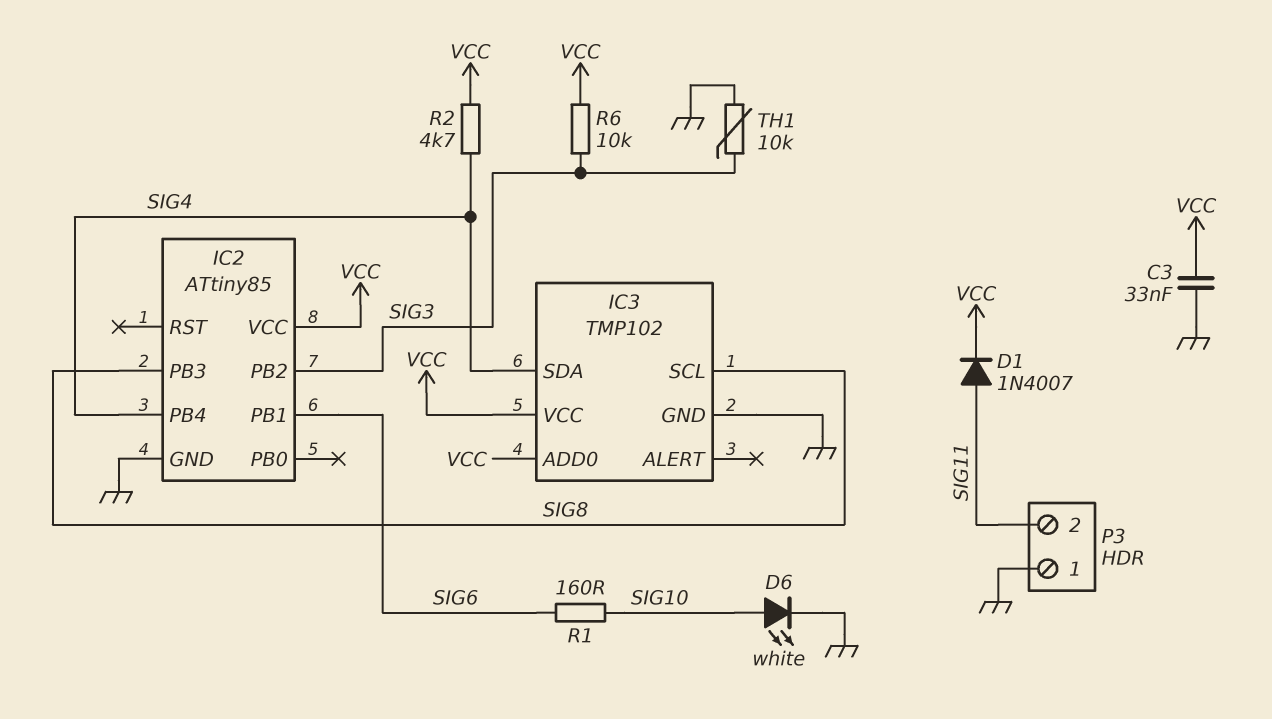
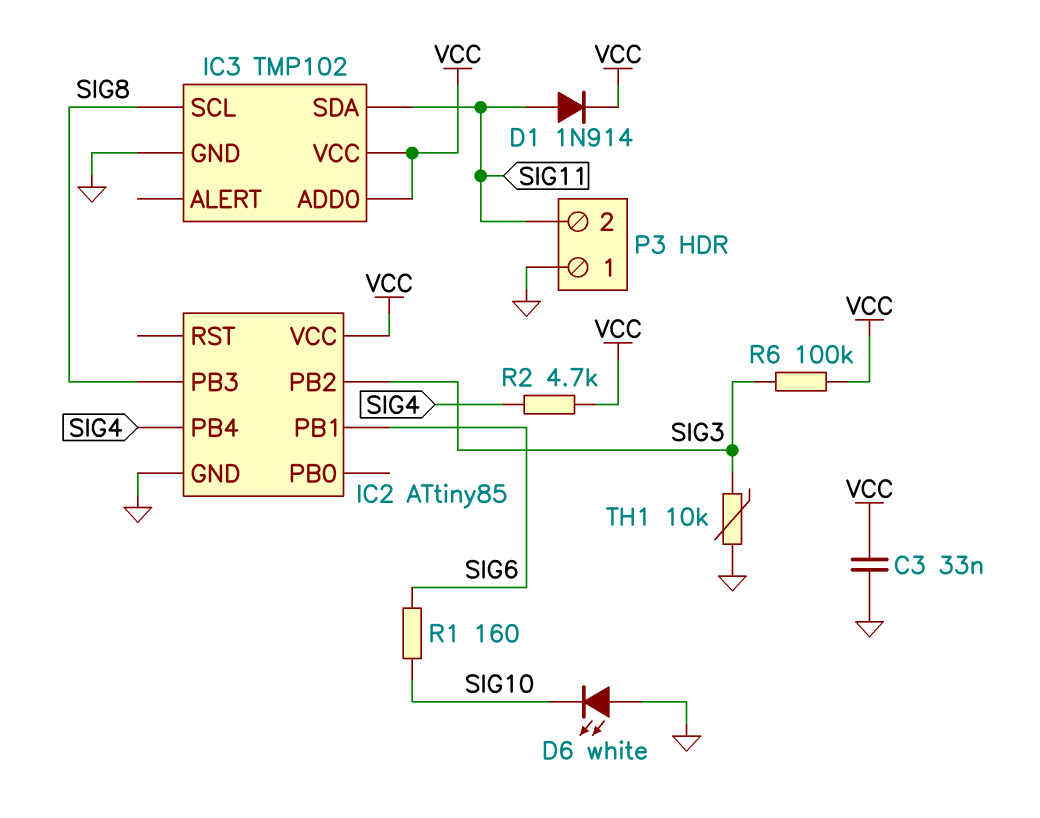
D1: diode 1N4007 (A SIG11, K VCC) -> diode 1N914 (A SIG11, K VCC)
D6: LED white (A SIG10, K GND) -> LED white (A GND, K SIG10)
IC3 pin SDA: SIG4 -> SIG11
R6: 10k (SIG3, VCC) -> 100k (SIG3, VCC)

